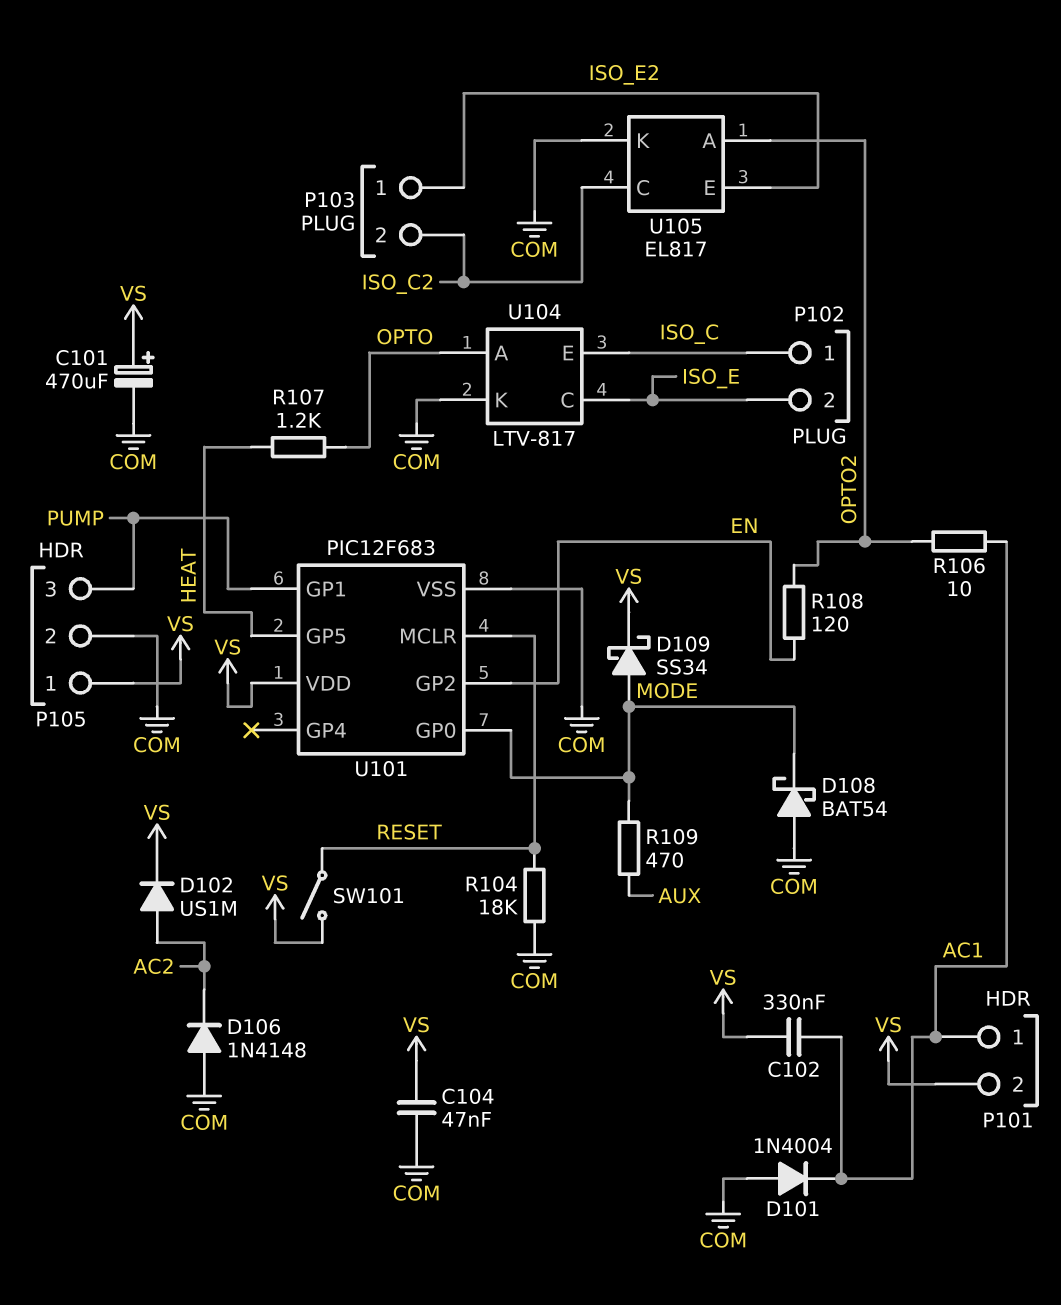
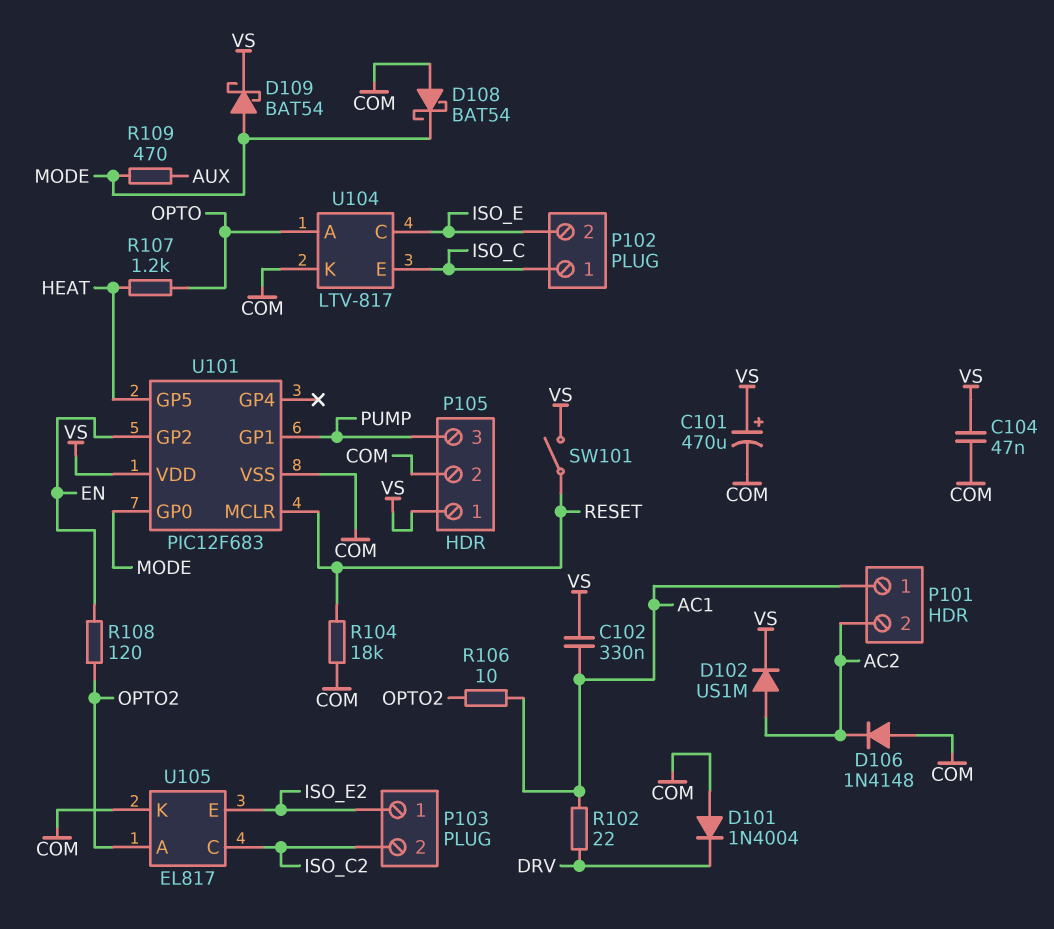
D101: diode 1N4004 (A COM, K AC1) -> diode 1N4004 (A COM, K DRV)
D109: schottky SS34 (A MODE, K VS) -> schottky BAT54 (A MODE, K VS)
P101 pin 2: VS -> AC2
R102: none -> 22 (AC1, DRV)

